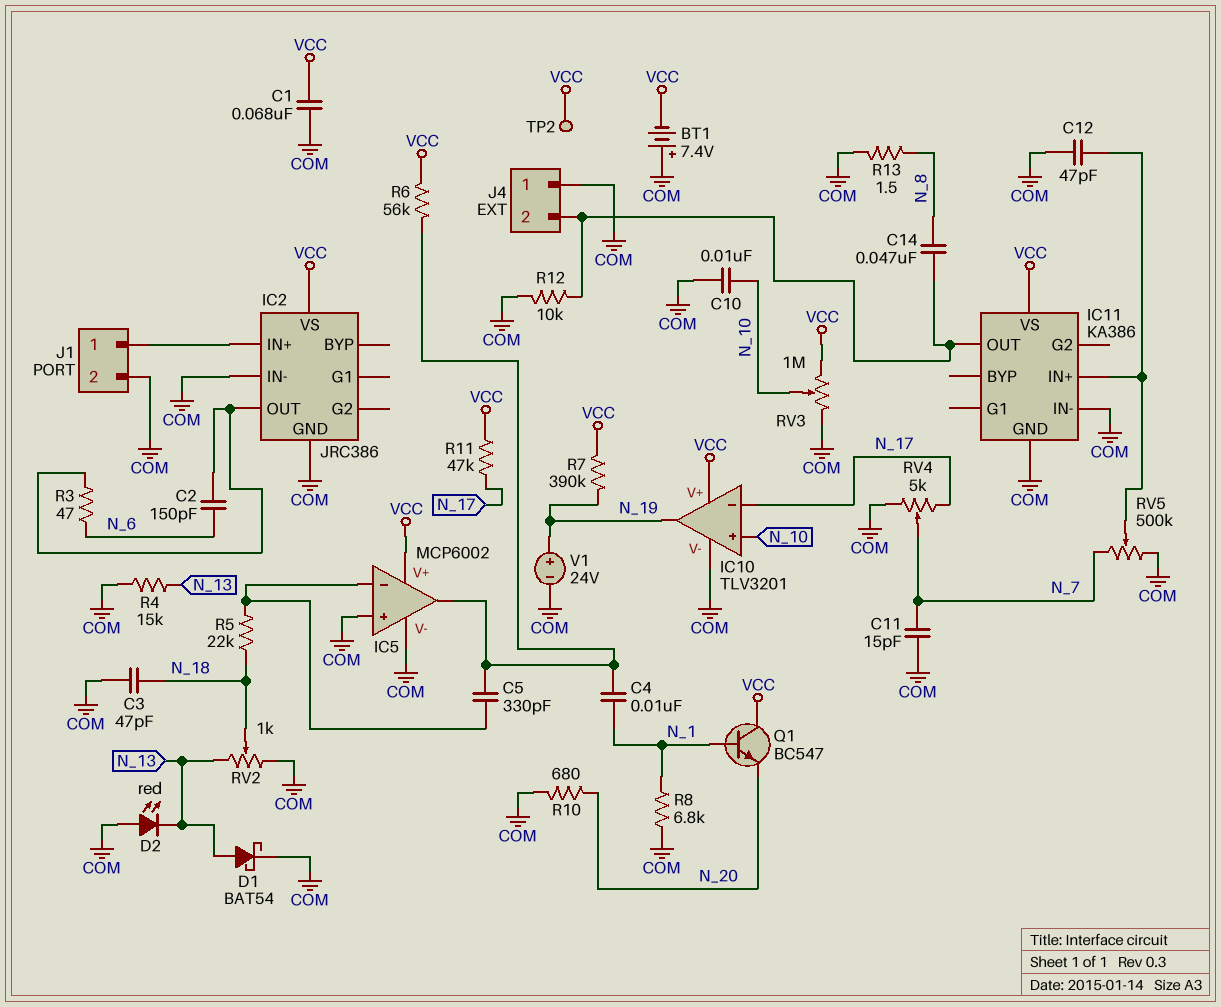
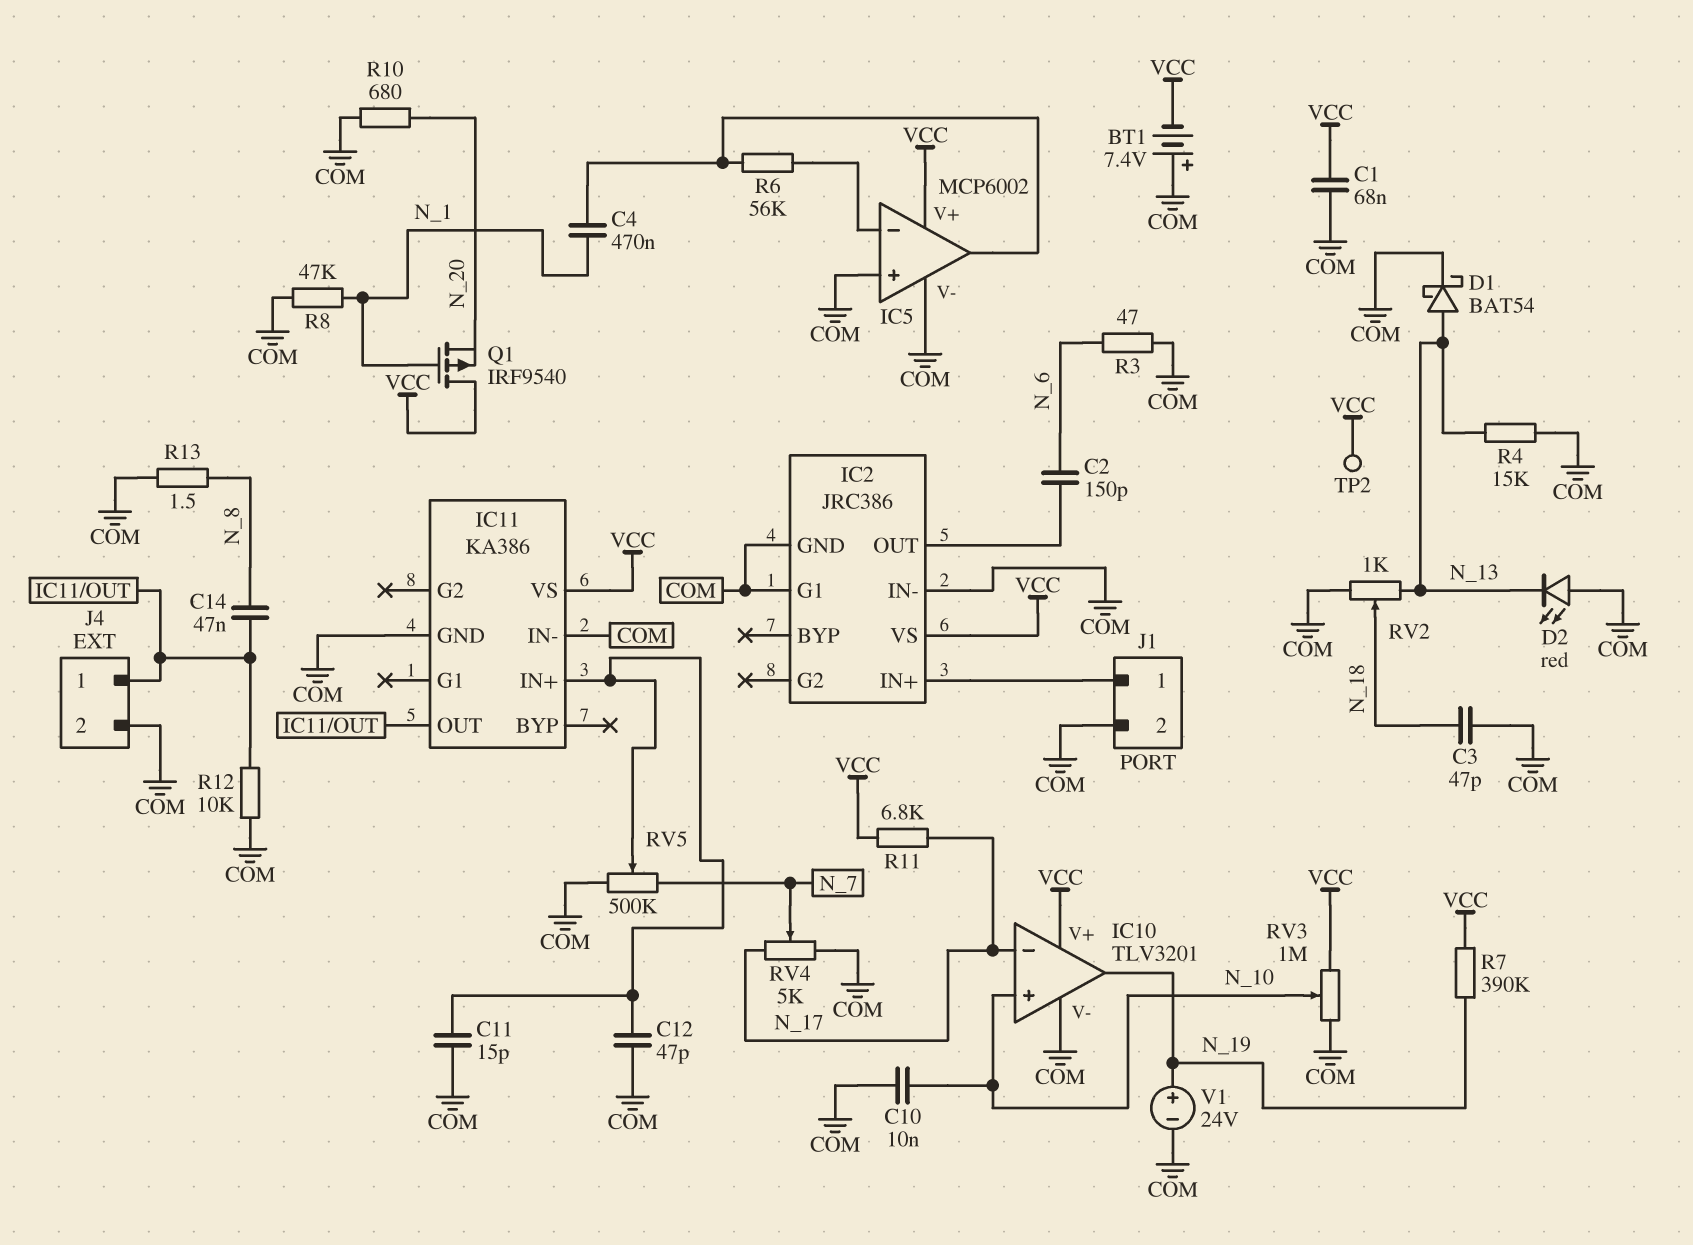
C4: 10nF (IC5/out, N_1) -> 470nF (IC5/out, N_1)
C5: 330pF (IC5/in-, IC5/out) -> none
C11: 15pF (COM, N_7) -> 15pF (COM, IC11/IN+)
IC2 pin G1: none -> COM
J4 pin 1: COM -> IC11/OUT
J4 pin 2: IC11/OUT -> COM
Q1: NPN BC547 (B N_1, C VCC, E N_20) -> PMOS IRF9540 (G N_1, D VCC, S N_20)
R3: 47 (IC2/OUT, N_6) -> 47 (COM, N_6)
R5: 22k (IC5/in-, N_18) -> none
R6: 56k (IC5/out, VCC) -> 56k (IC5/in-, IC5/out)
R8: 6.8k (COM, N_1) -> 47k (COM, N_1)
R11: 47k (N_17, VCC) -> 6.8k (N_17, VCC)

